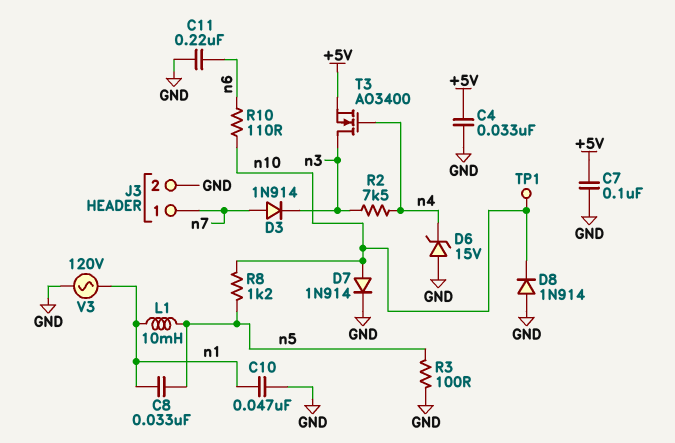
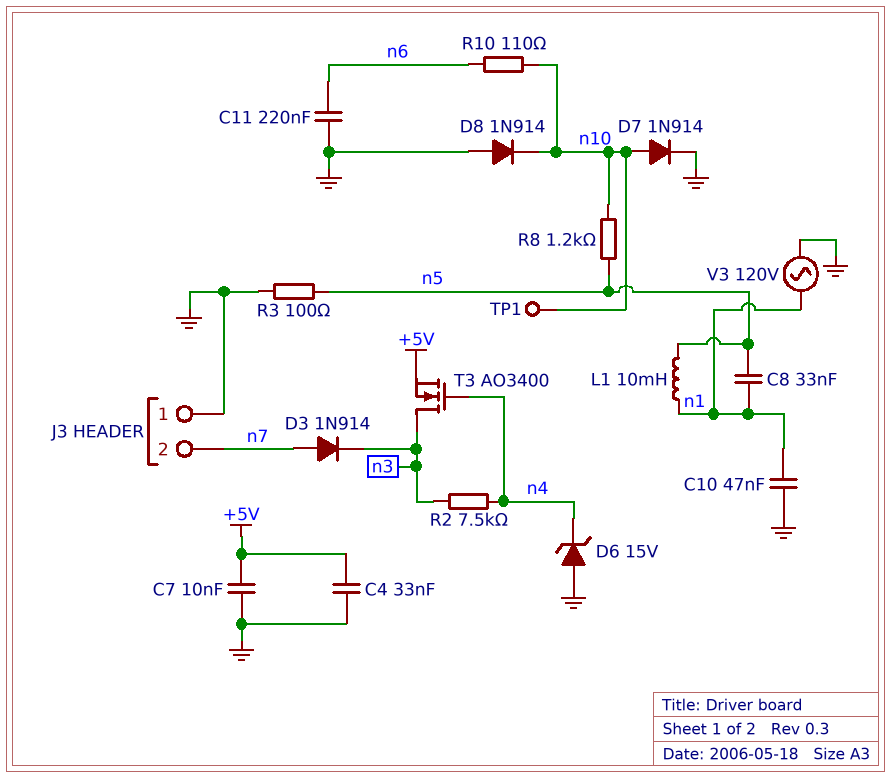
C7: 100nF (+5V, GND) -> 10nF (+5V, GND)
J3 pin 1: n7 -> GND
J3 pin 2: GND -> n7

